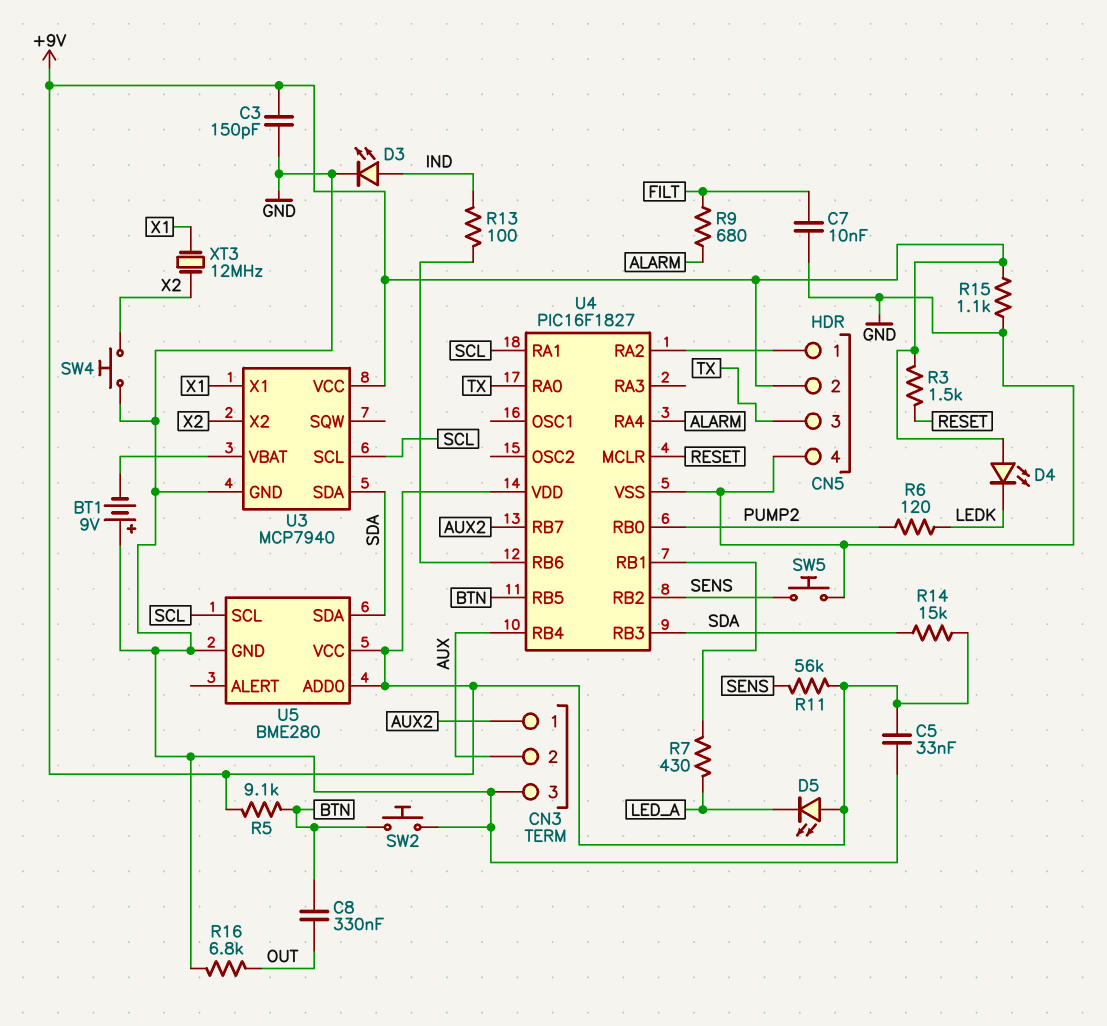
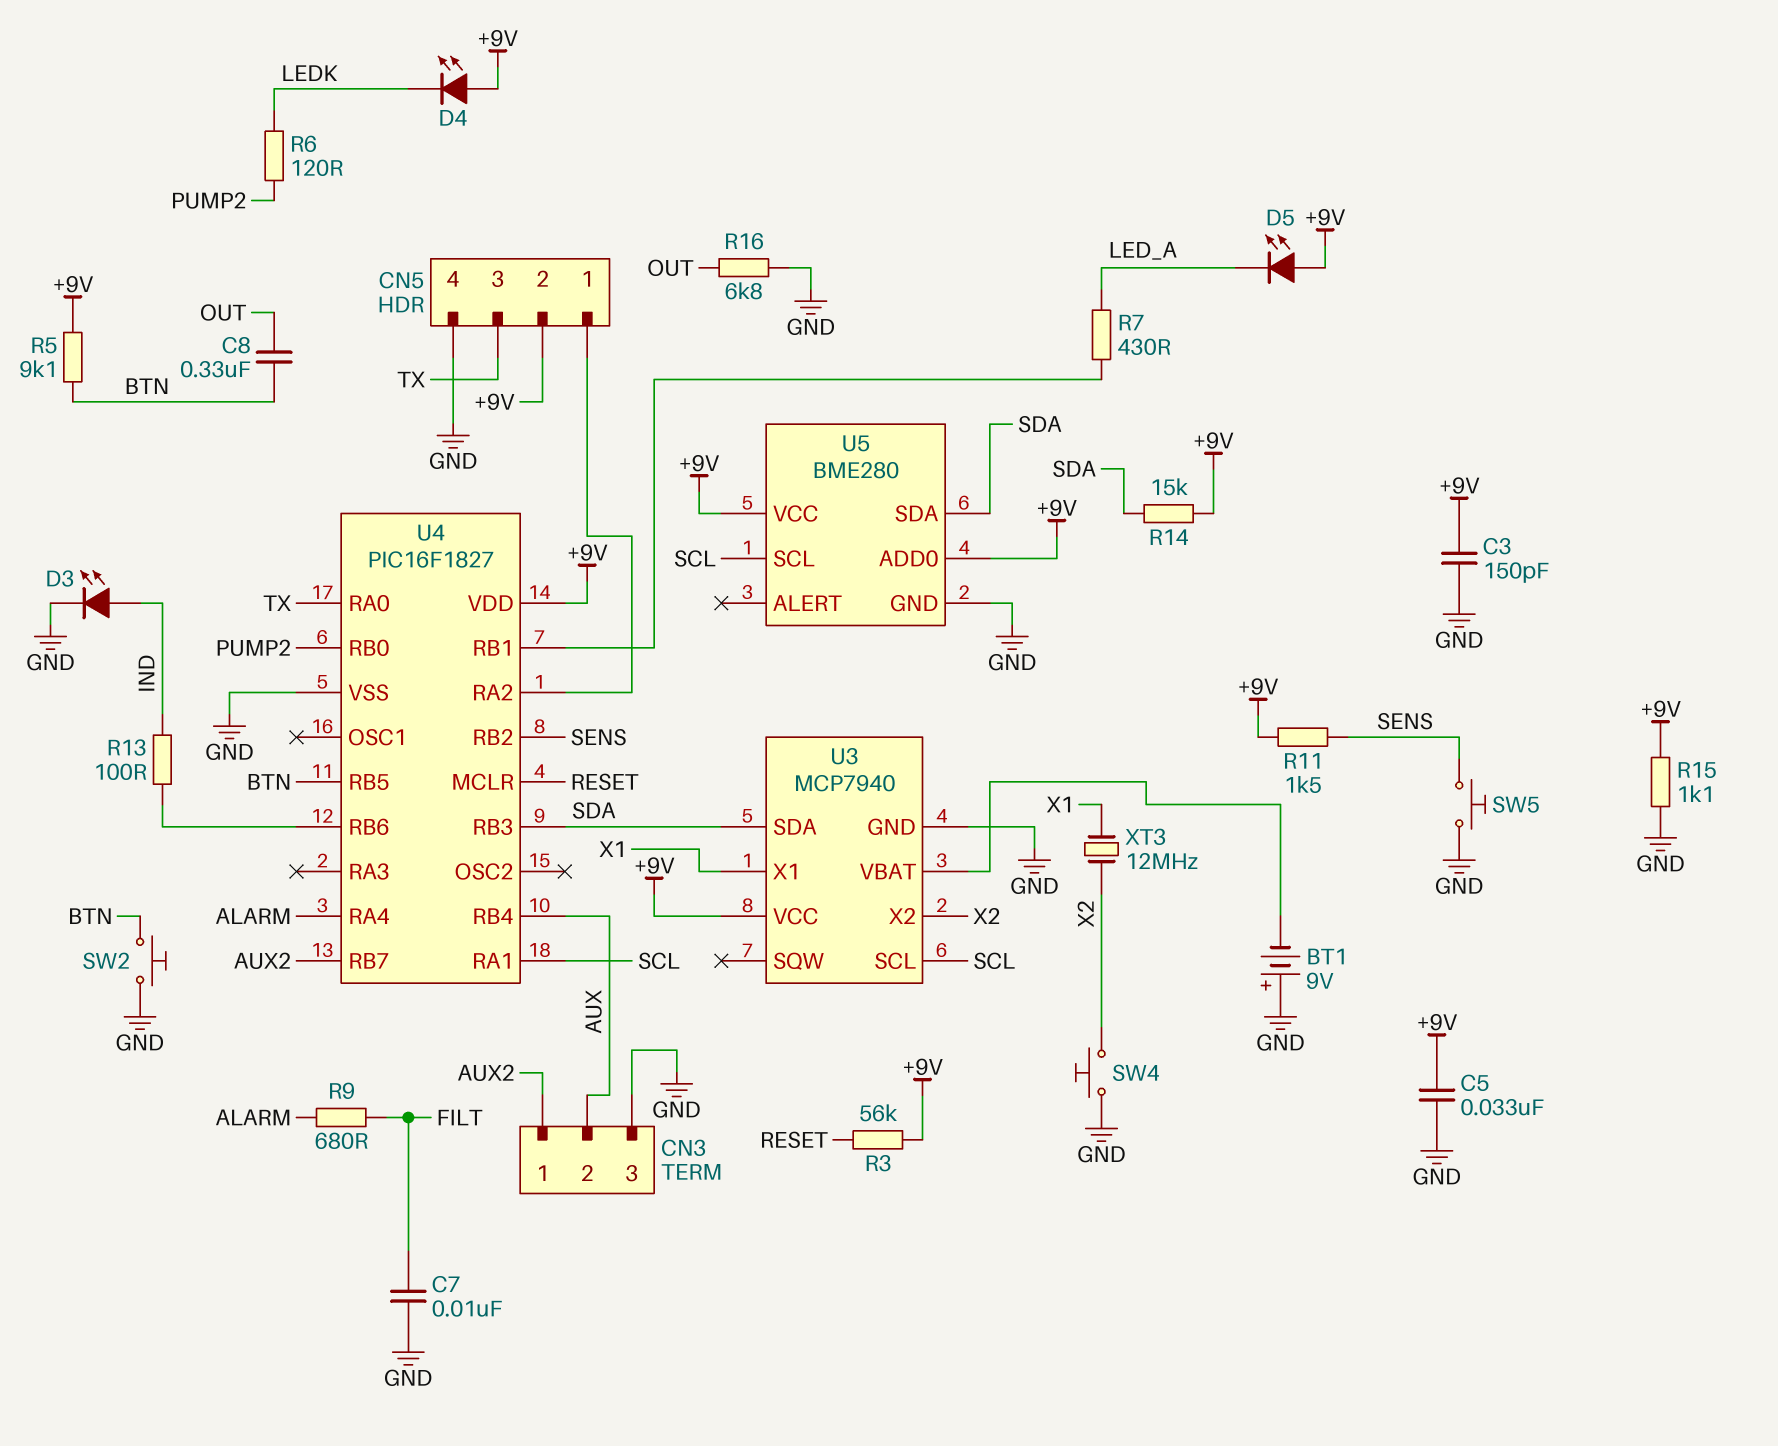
R3: 1.5k (+9V, RESET) -> 56k (+9V, RESET)
R11: 56k (+9V, SENS) -> 1.5k (+9V, SENS)

